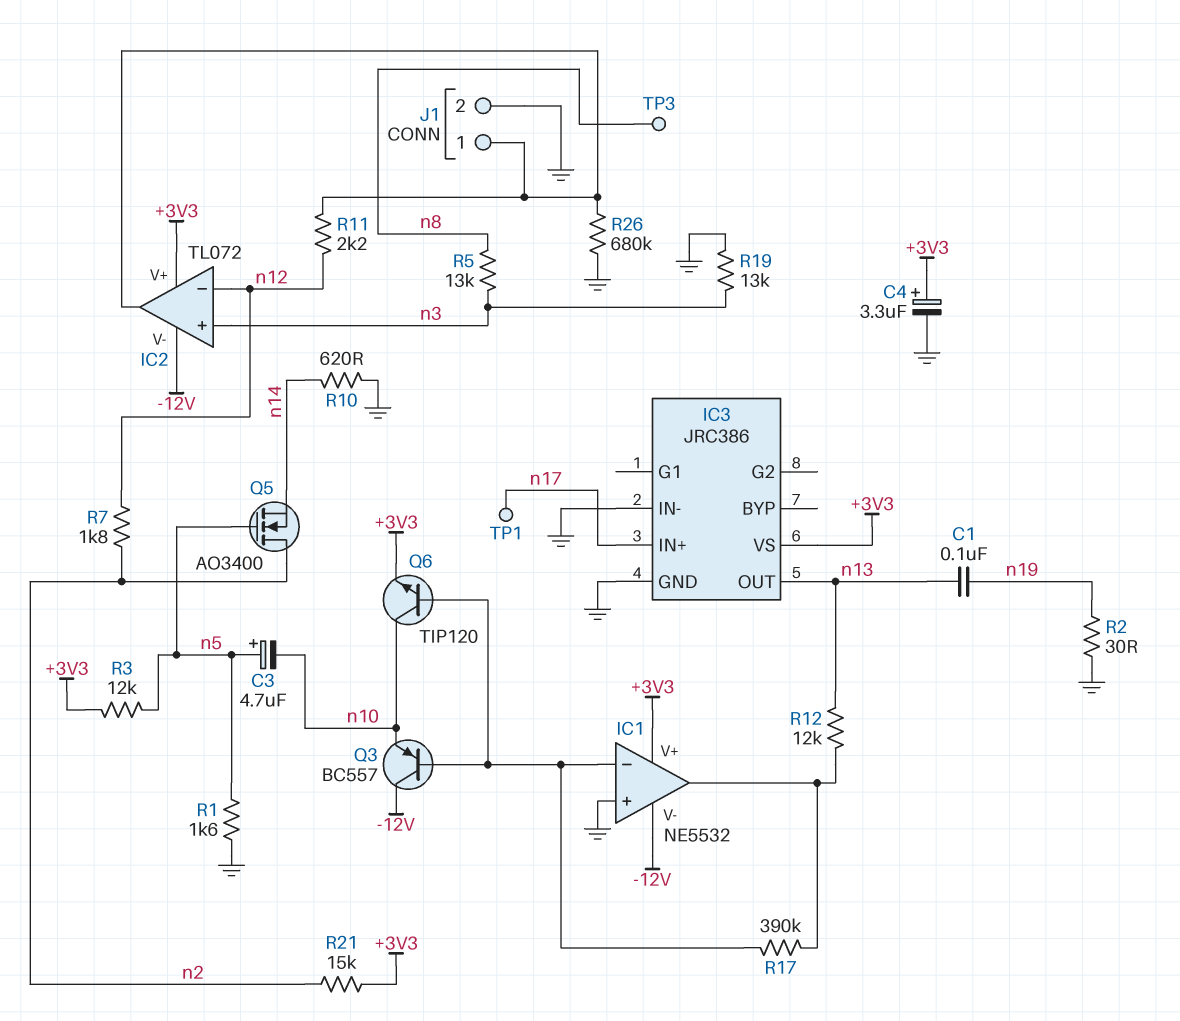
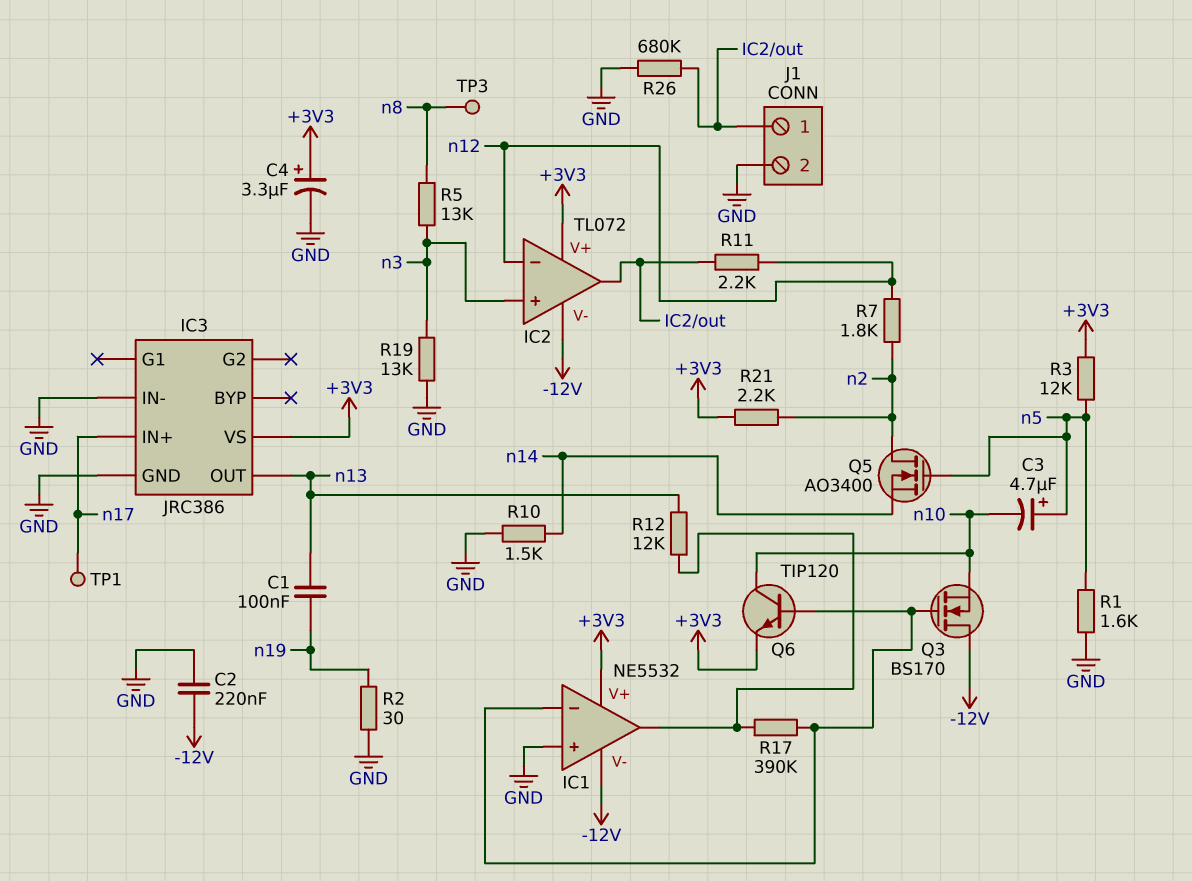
C2: none -> 220nF (-12V, GND)
Q3: PNP BC557 (B IC1/in-, C -12V, E n10) -> NMOS BS170 (G IC1/in-, D -12V, S n10)
R10: 620 (GND, n14) -> 1.5k (GND, n14)
R21: 15k (+3V3, n2) -> 2.2k (+3V3, n2)

